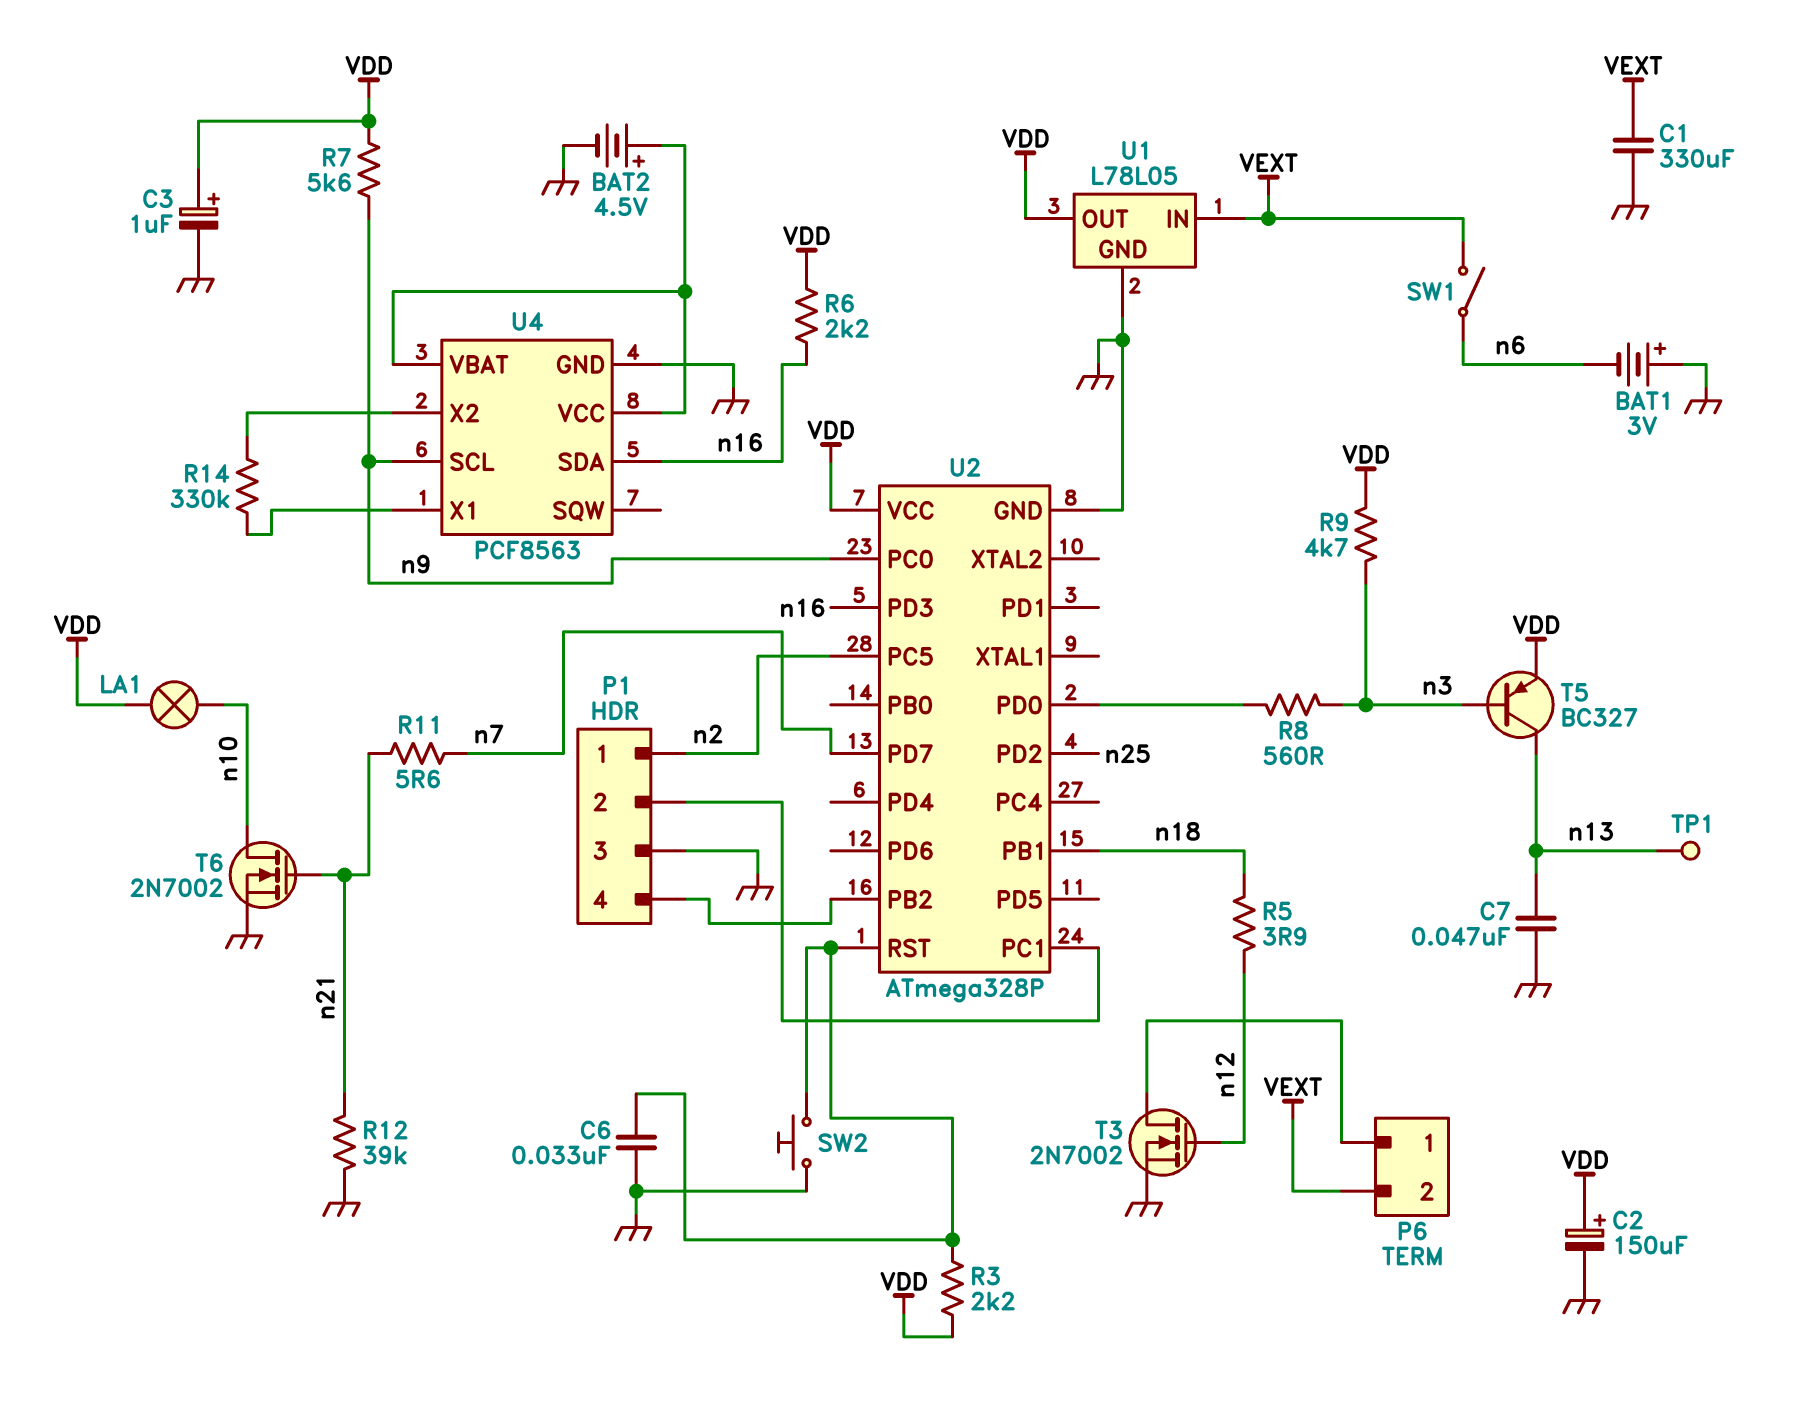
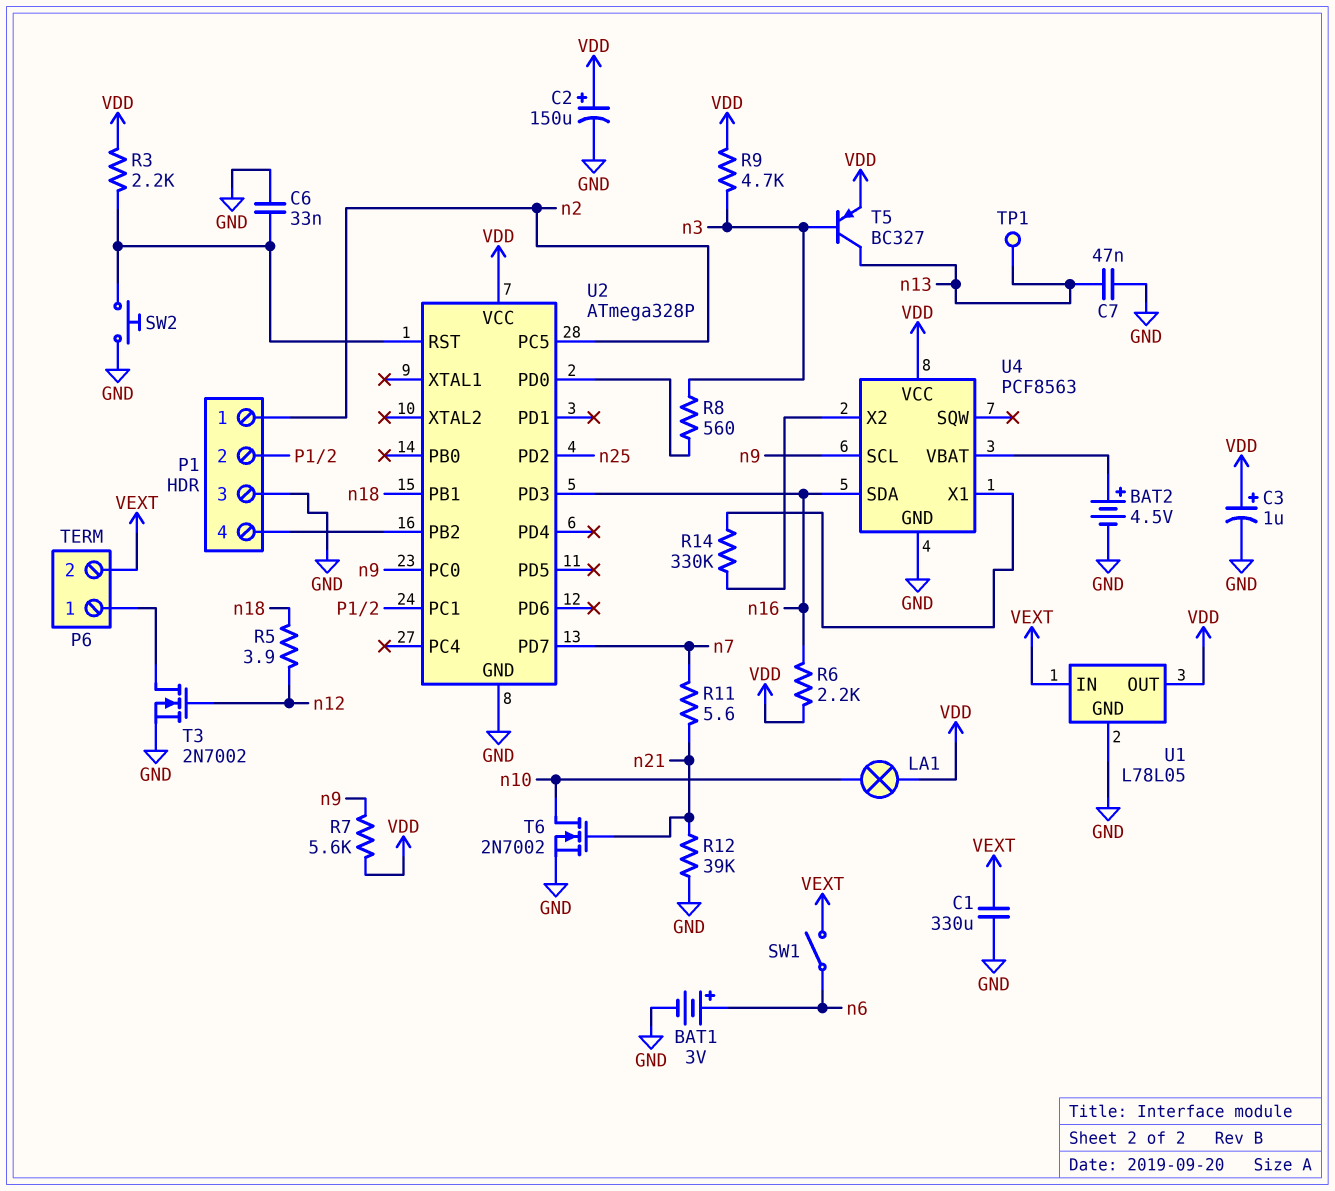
BAT1: 3V (plus GND, minus n6) -> 3V (plus n6, minus GND)
U4 pin VCC: U4/VBAT -> VDD

